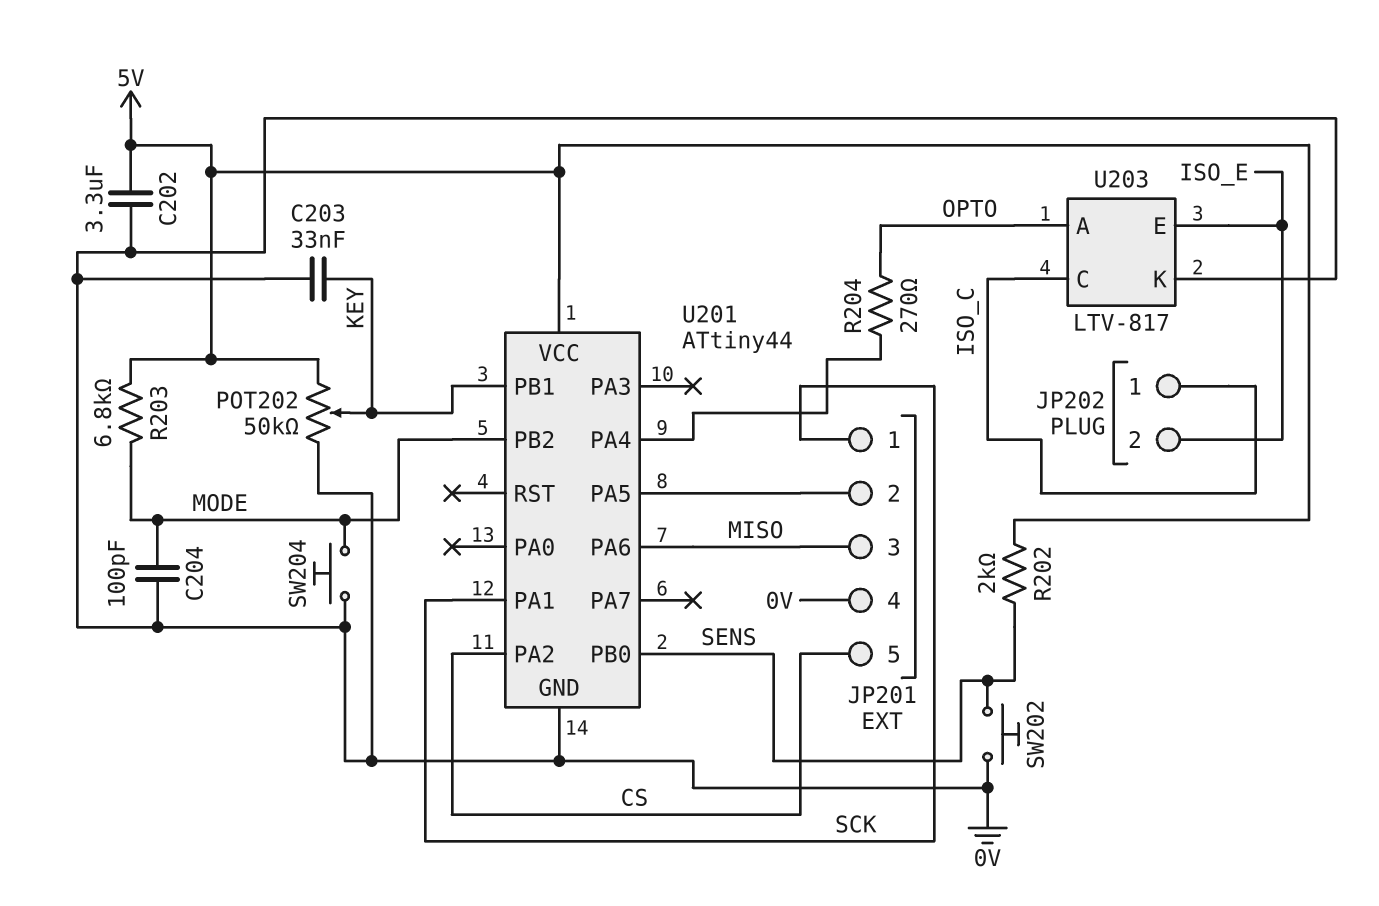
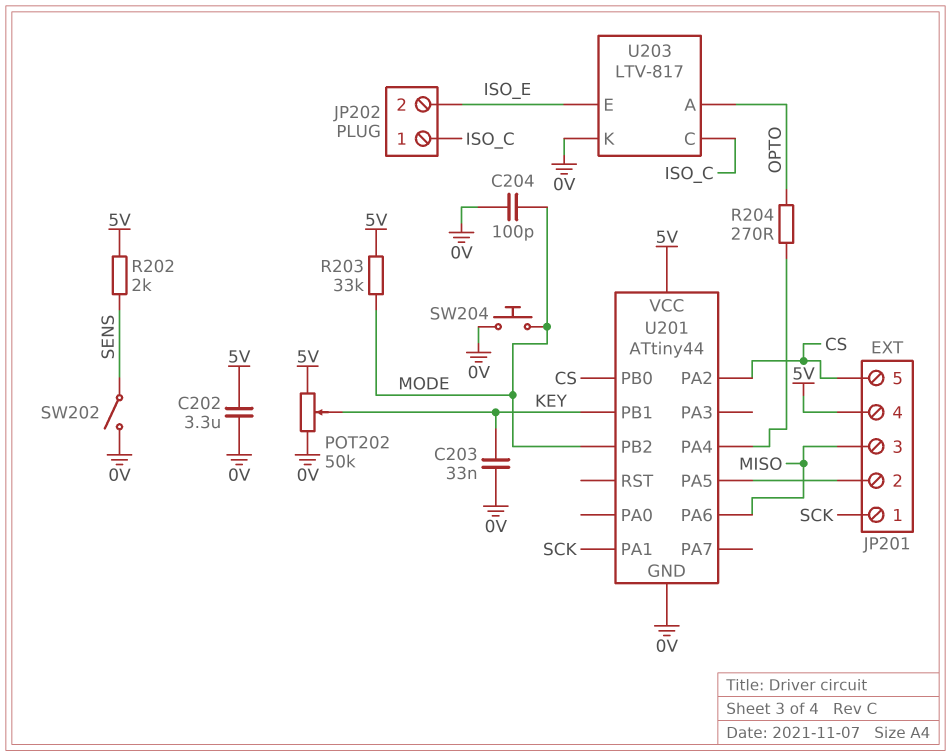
JP201 pin 4: 0V -> 5V
R203: 6.8k (5V, MODE) -> 33k (5V, MODE)
SW202: button (0V, SENS) -> switch (0V, SENS)
U201 pin PB0: SENS -> CS

